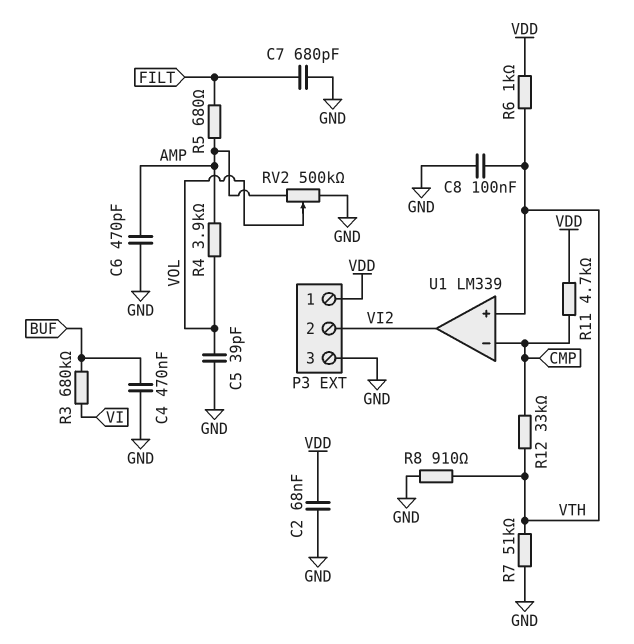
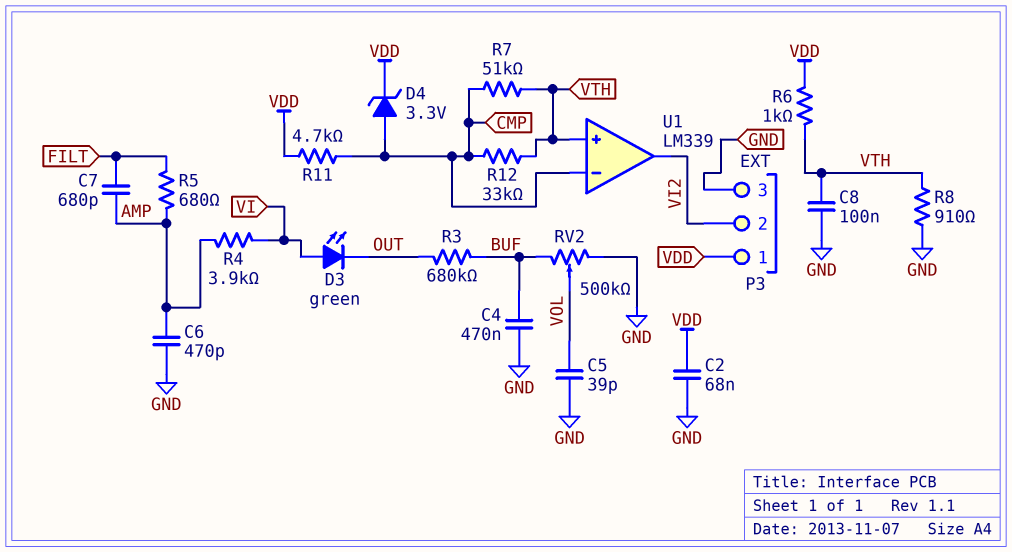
C7: 680pF (FILT, GND) -> 680pF (AMP, FILT)
D3: none -> LED green (A VI, K OUT)
D4: none -> zener 3.3V (A CMP, K VDD)
R3: 680k (BUF, VI) -> 680k (BUF, OUT)
R4: 3.9k (AMP, VOL) -> 3.9k (AMP, VI)
R7: 51k (GND, VTH) -> 51k (CMP, VTH)
RV2: 500k (AMP, GND, wiper VOL) -> 500k (BUF, GND, wiper VOL)

